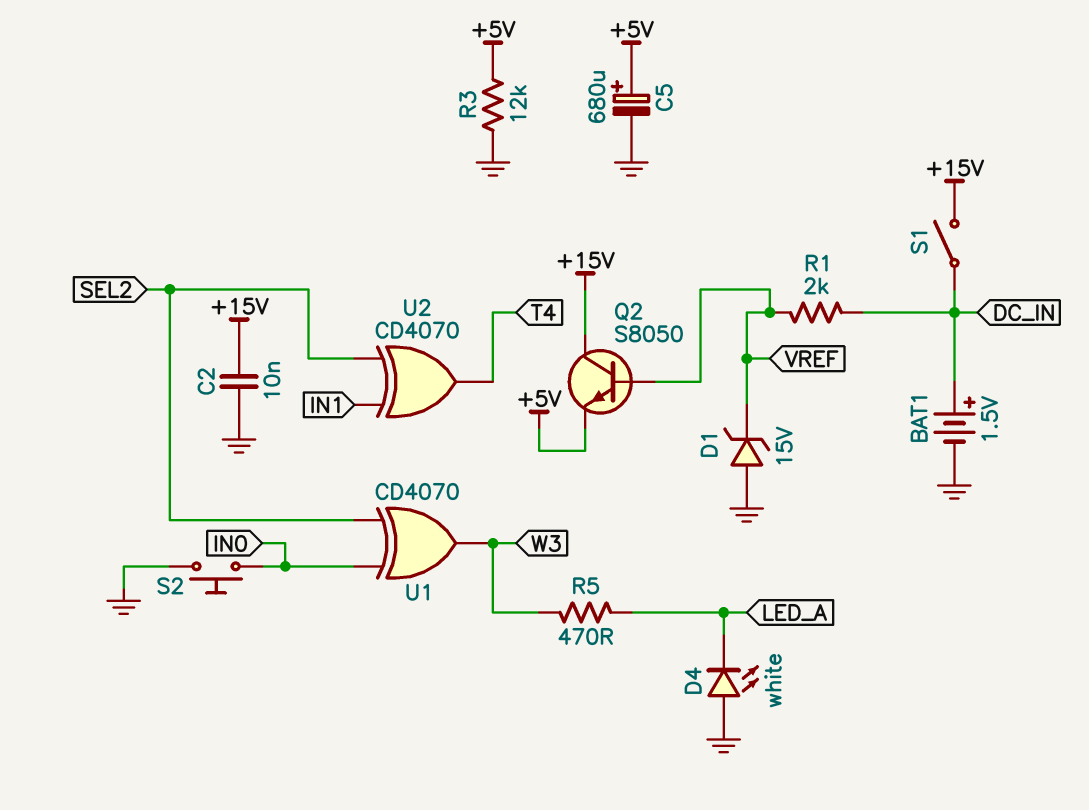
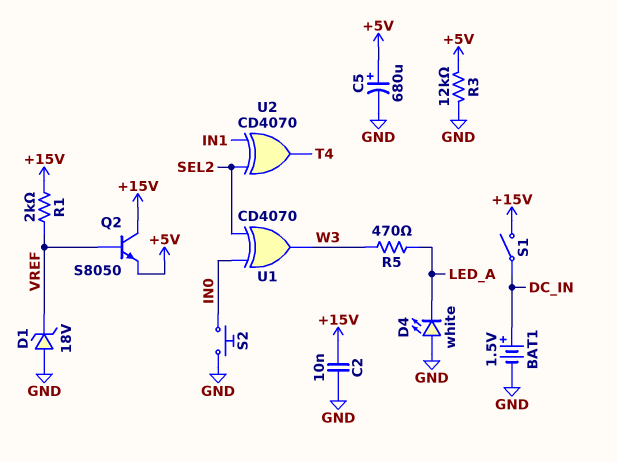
D1: zener 15V (A GND, K VREF) -> zener 18V (A GND, K VREF)
R1: 2k (DC_IN, VREF) -> 2k (+15V, VREF)

